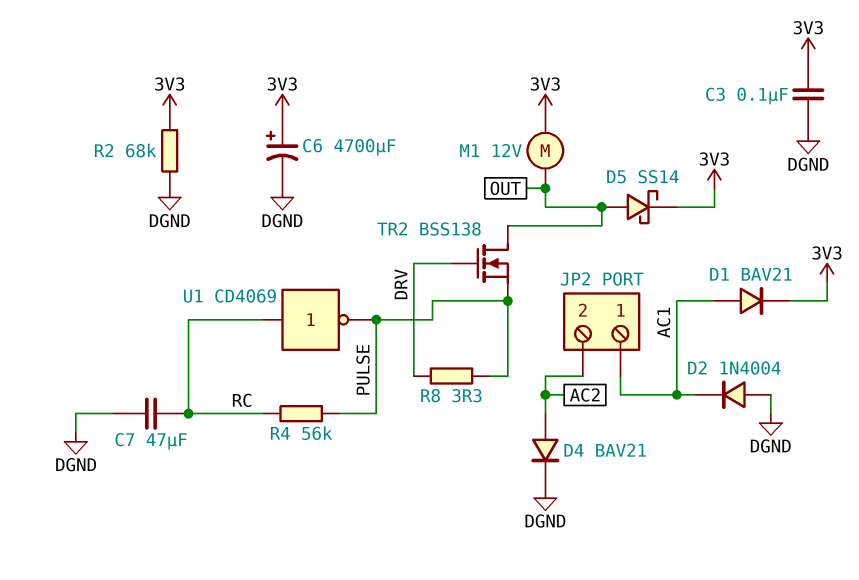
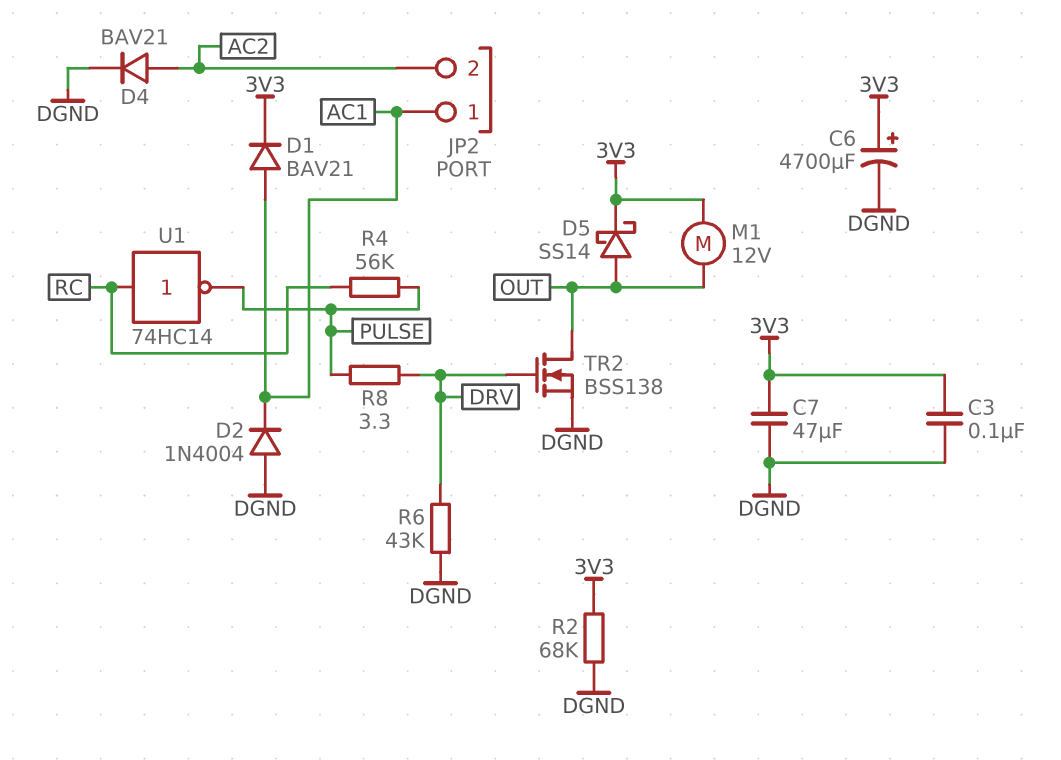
C7: 47uF (DGND, RC) -> 47uF (3V3, DGND)
R6: none -> 43k (DGND, DRV)
TR2: NMOS BSS138 (G DRV, D OUT, S PULSE) -> NMOS BSS138 (G DRV, D OUT, S DGND)
U1: NOT CD4069 (in RC, out PULSE) -> NOT 74HC14 (in RC, out PULSE)

